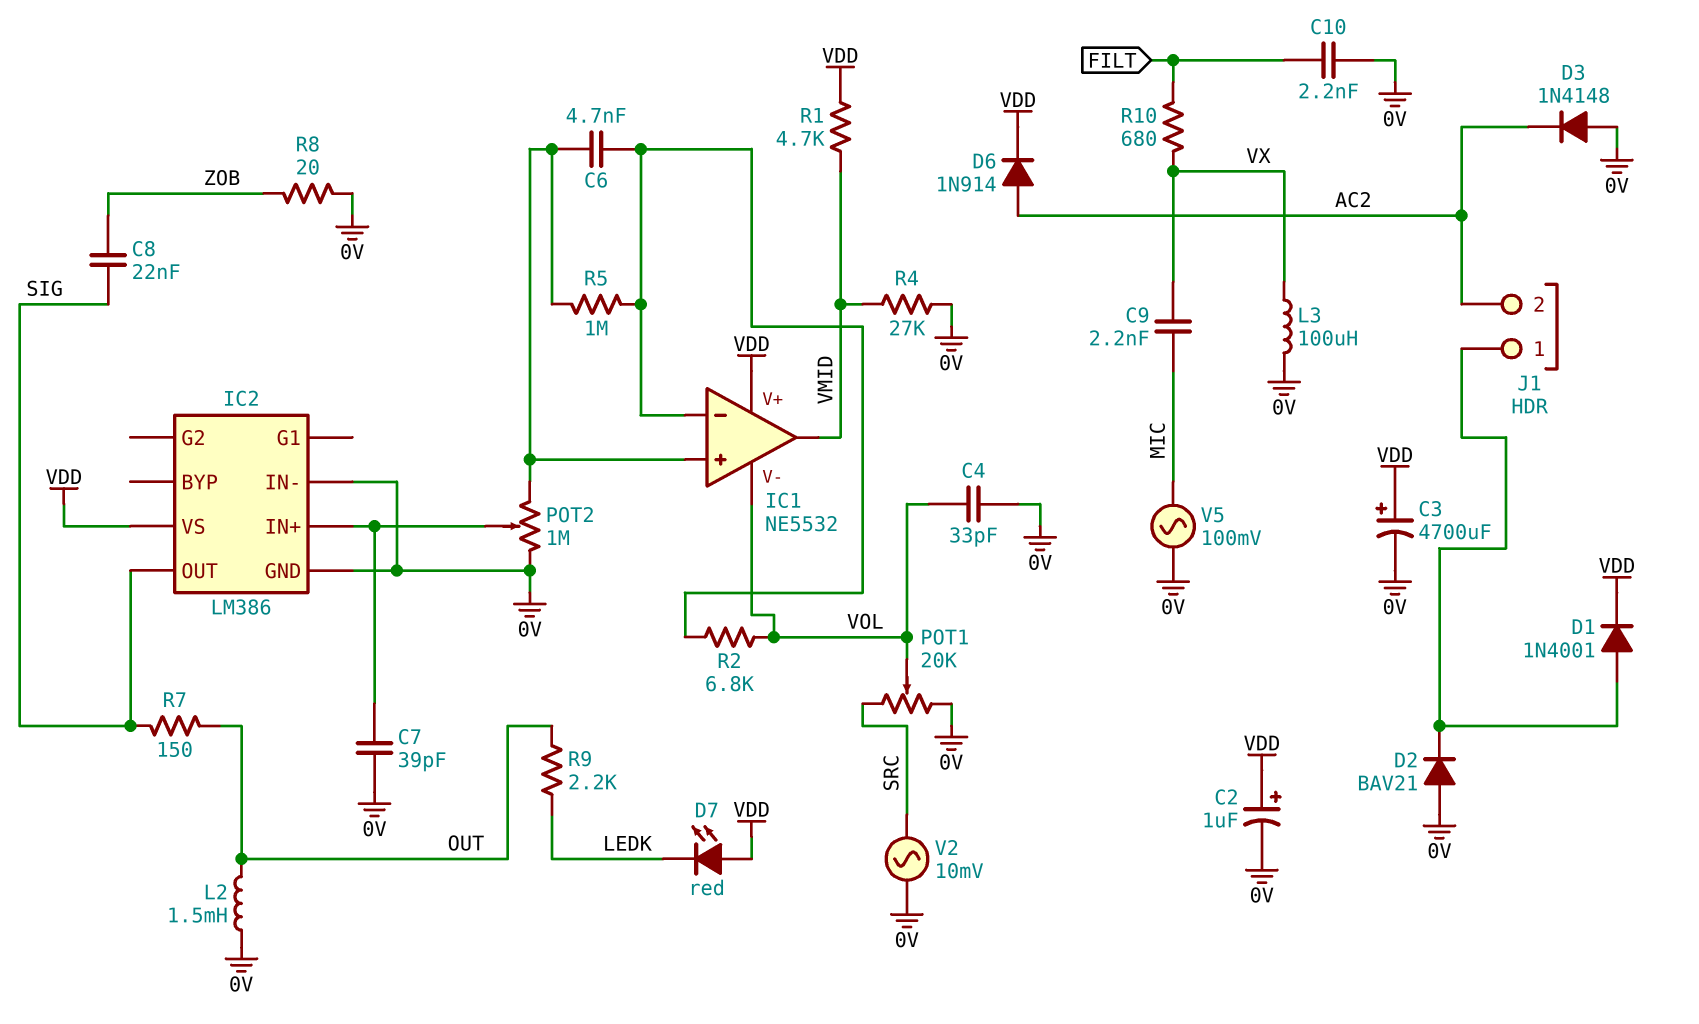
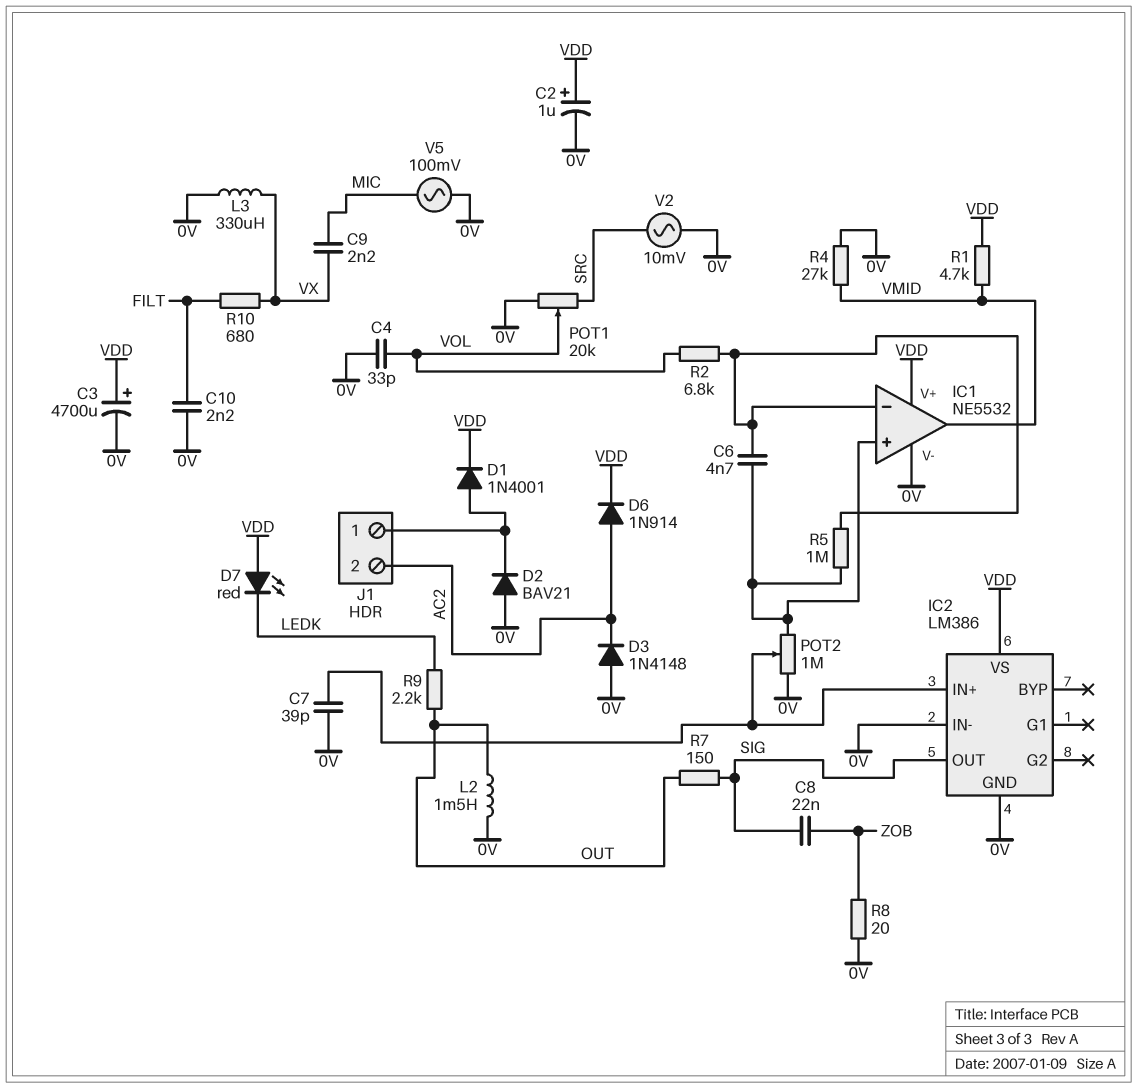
IC1 pin V-: VOL -> 0V
L3: 100uH (0V, VX) -> 330uH (0V, VX)

